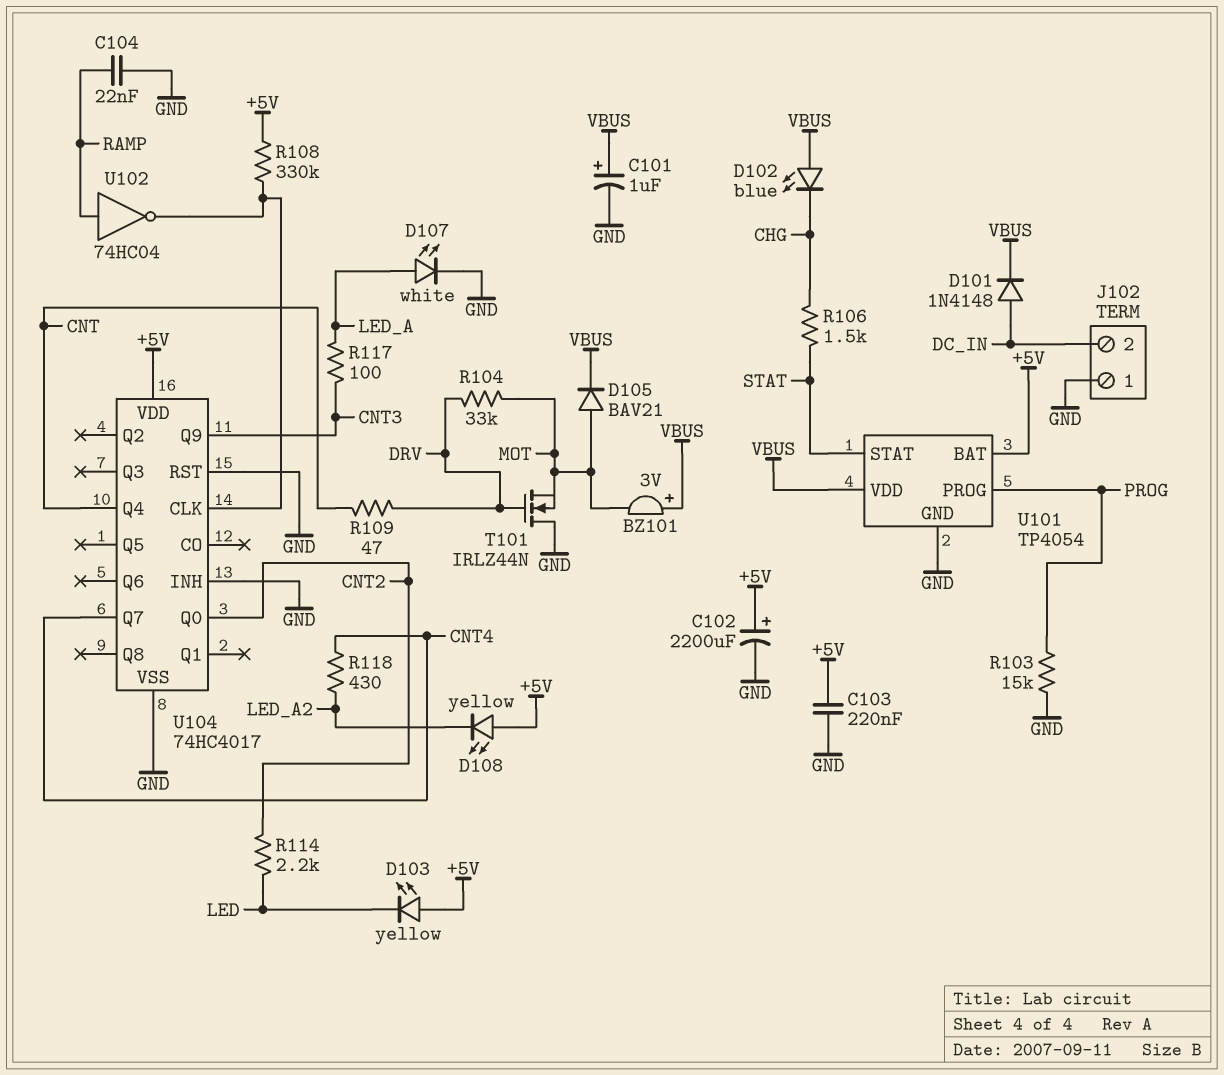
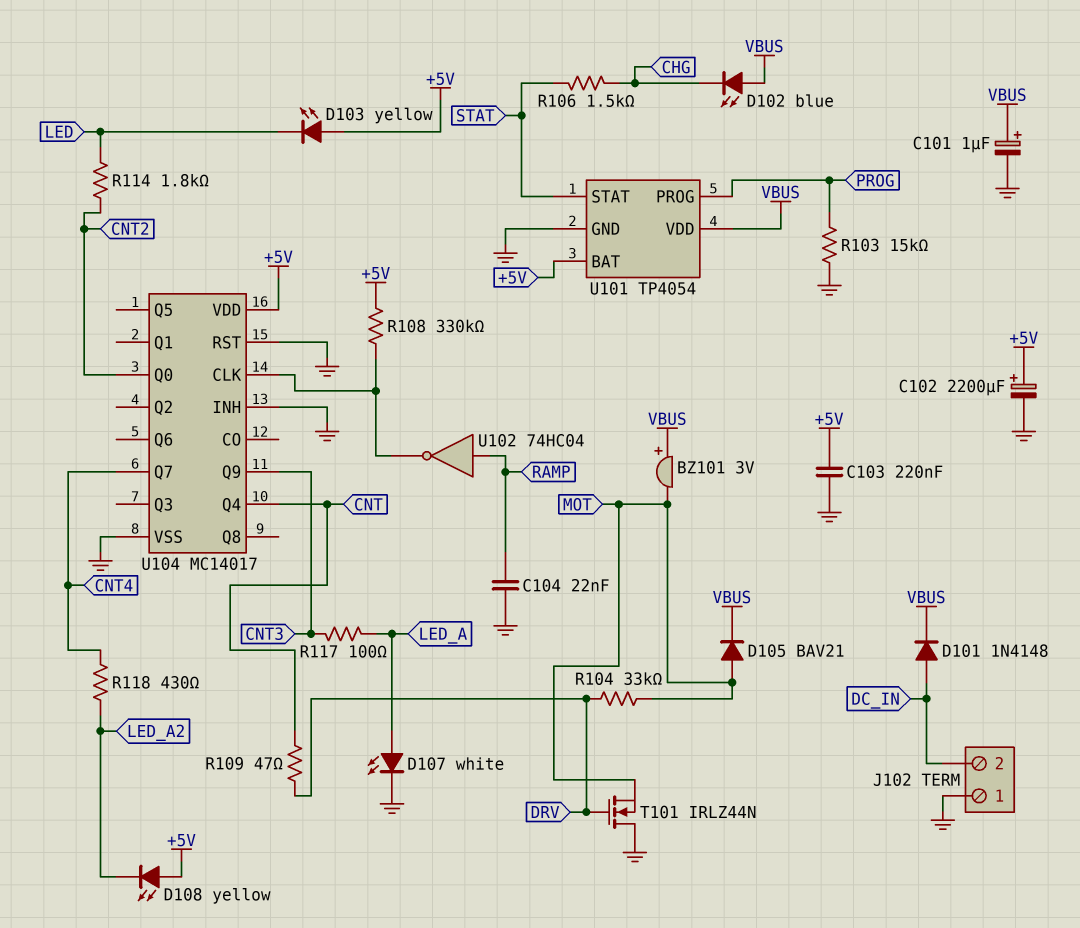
R114: 2.2k (CNT2, LED) -> 1.8k (CNT2, LED)
U104: 74HC4017 -> MC14017

